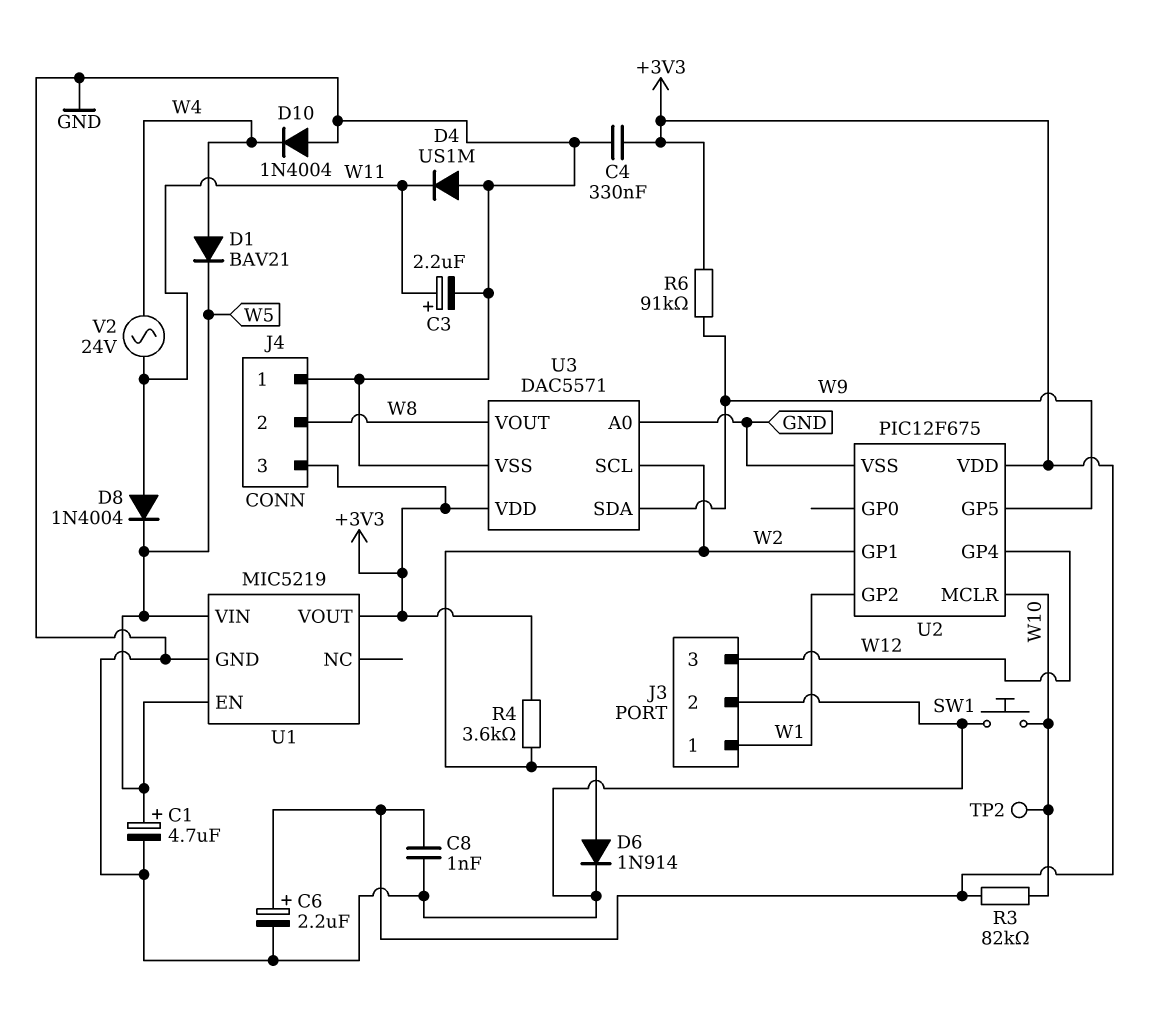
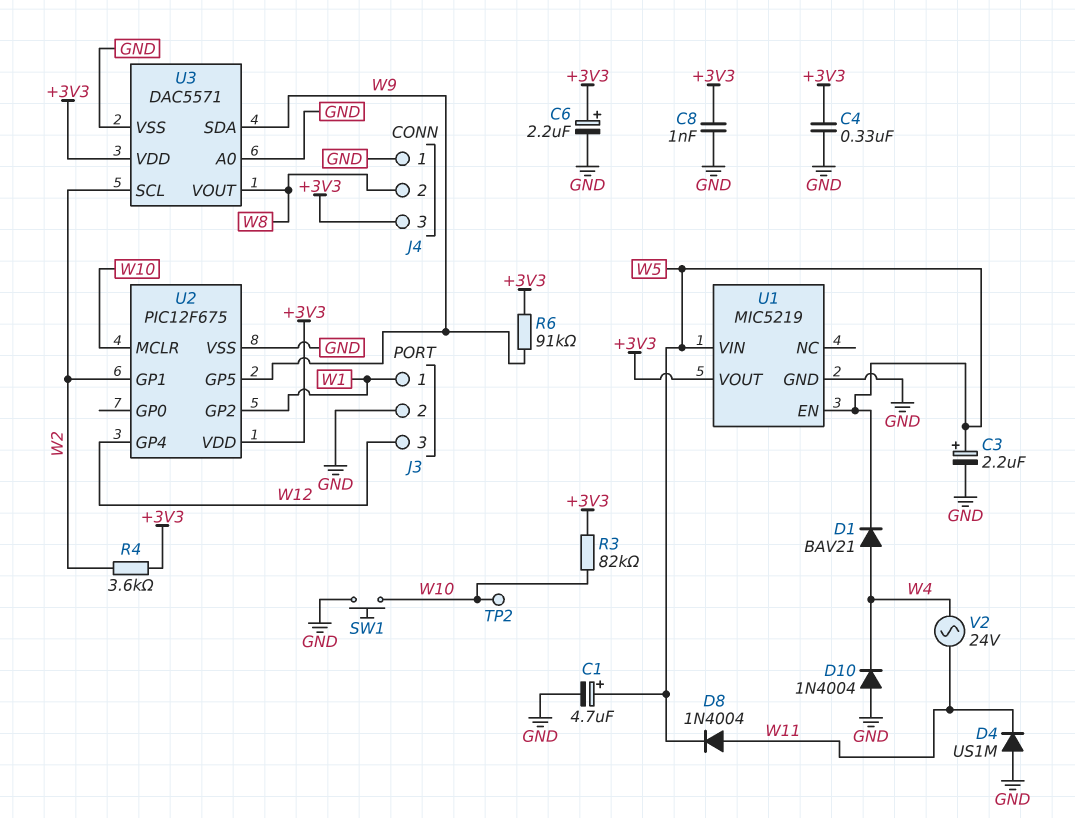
C3: 2.2uF (plus W11, minus GND) -> 2.2uF (plus W5, minus GND)
D6: diode 1N914 (A W2, K GND) -> none

